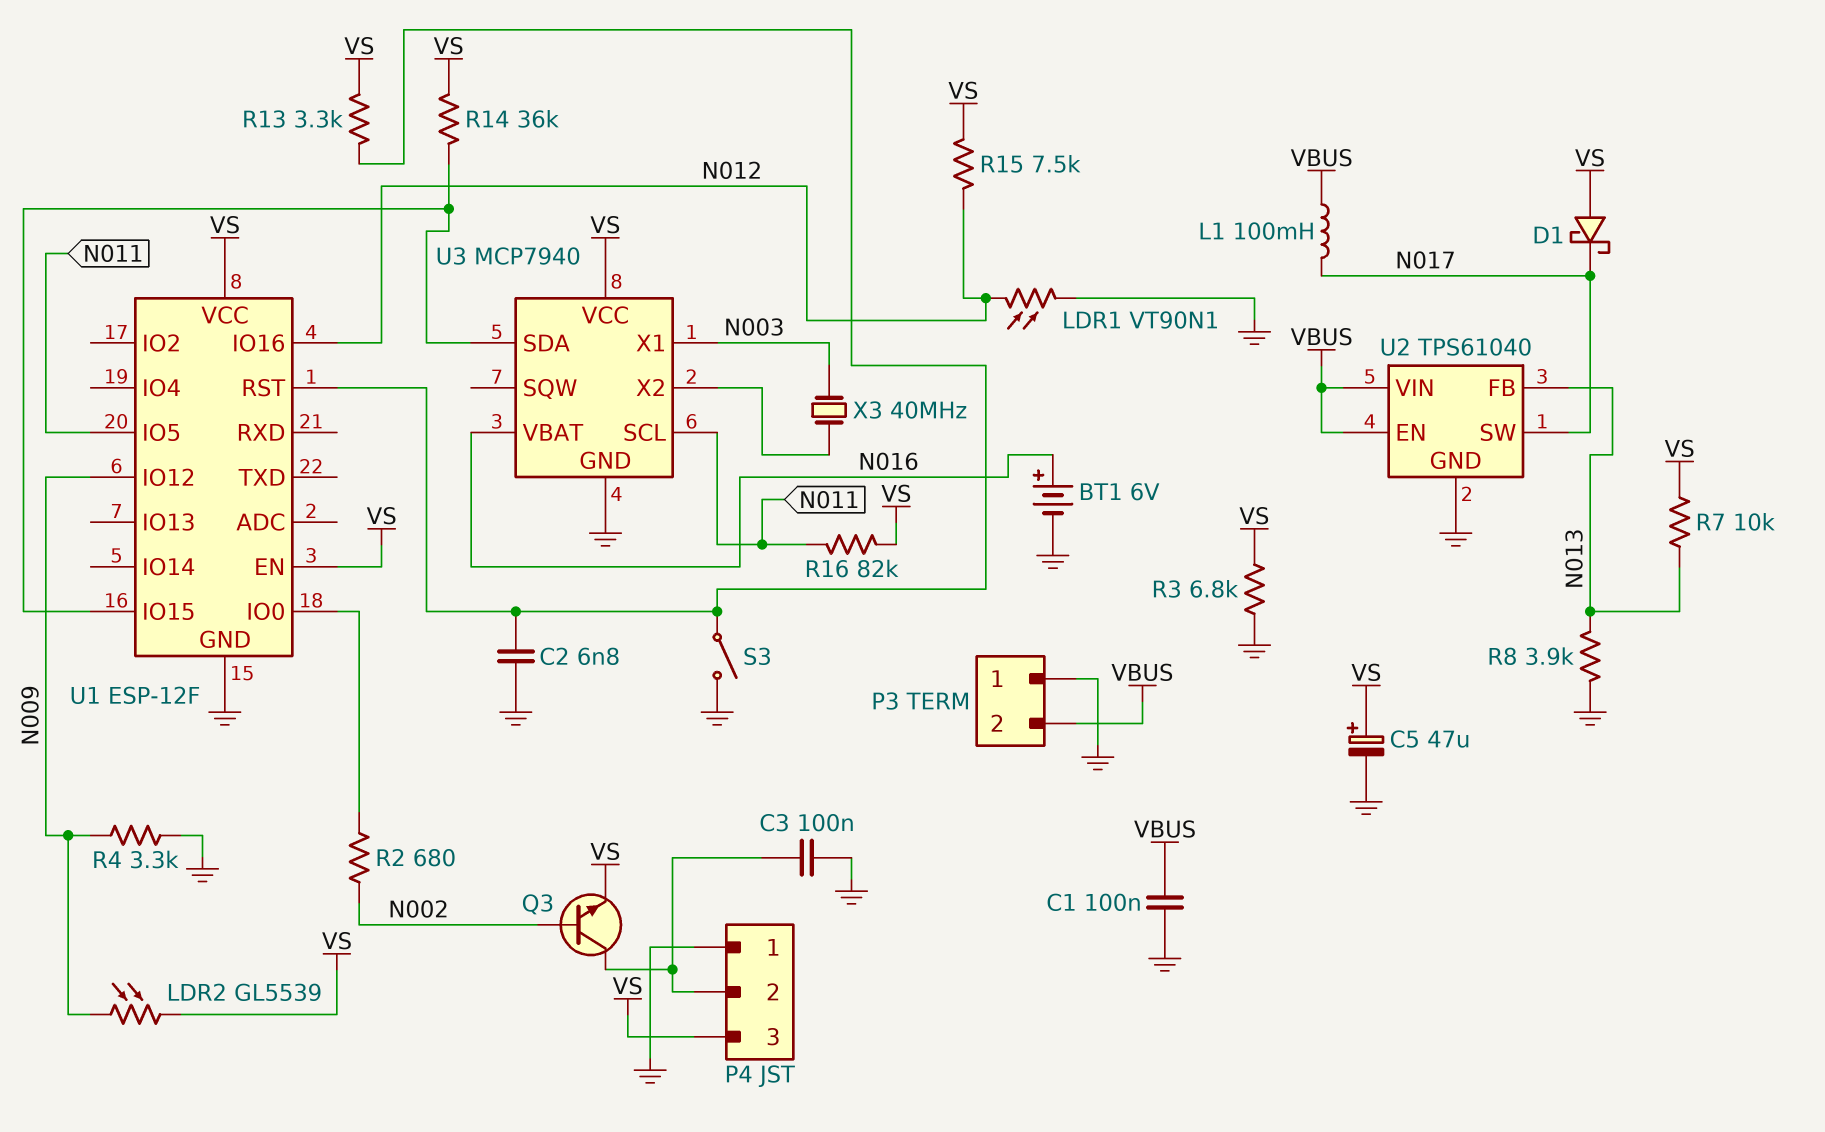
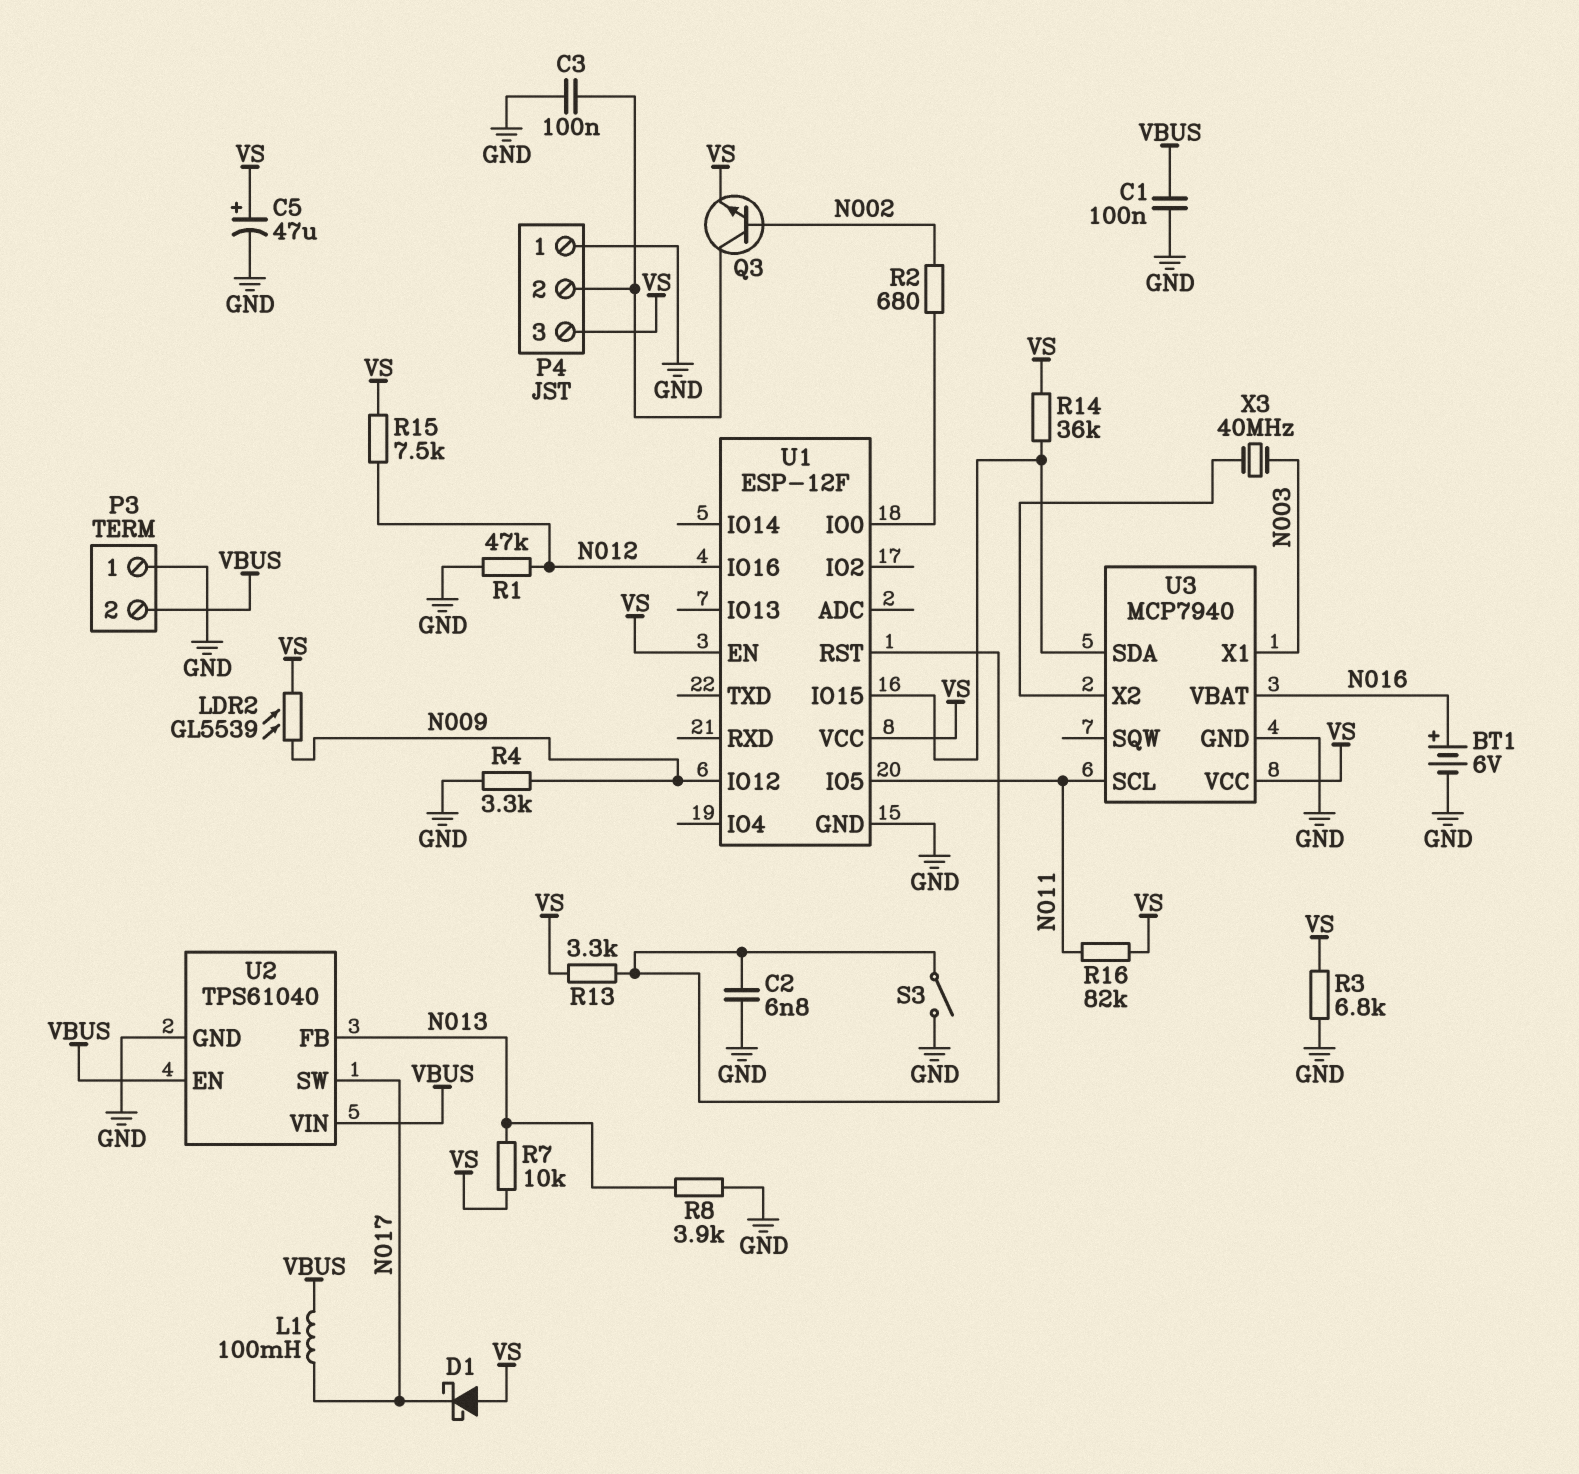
LDR1: VT90N1 (GND, N012) -> none
R1: none -> 47k (GND, N012)

